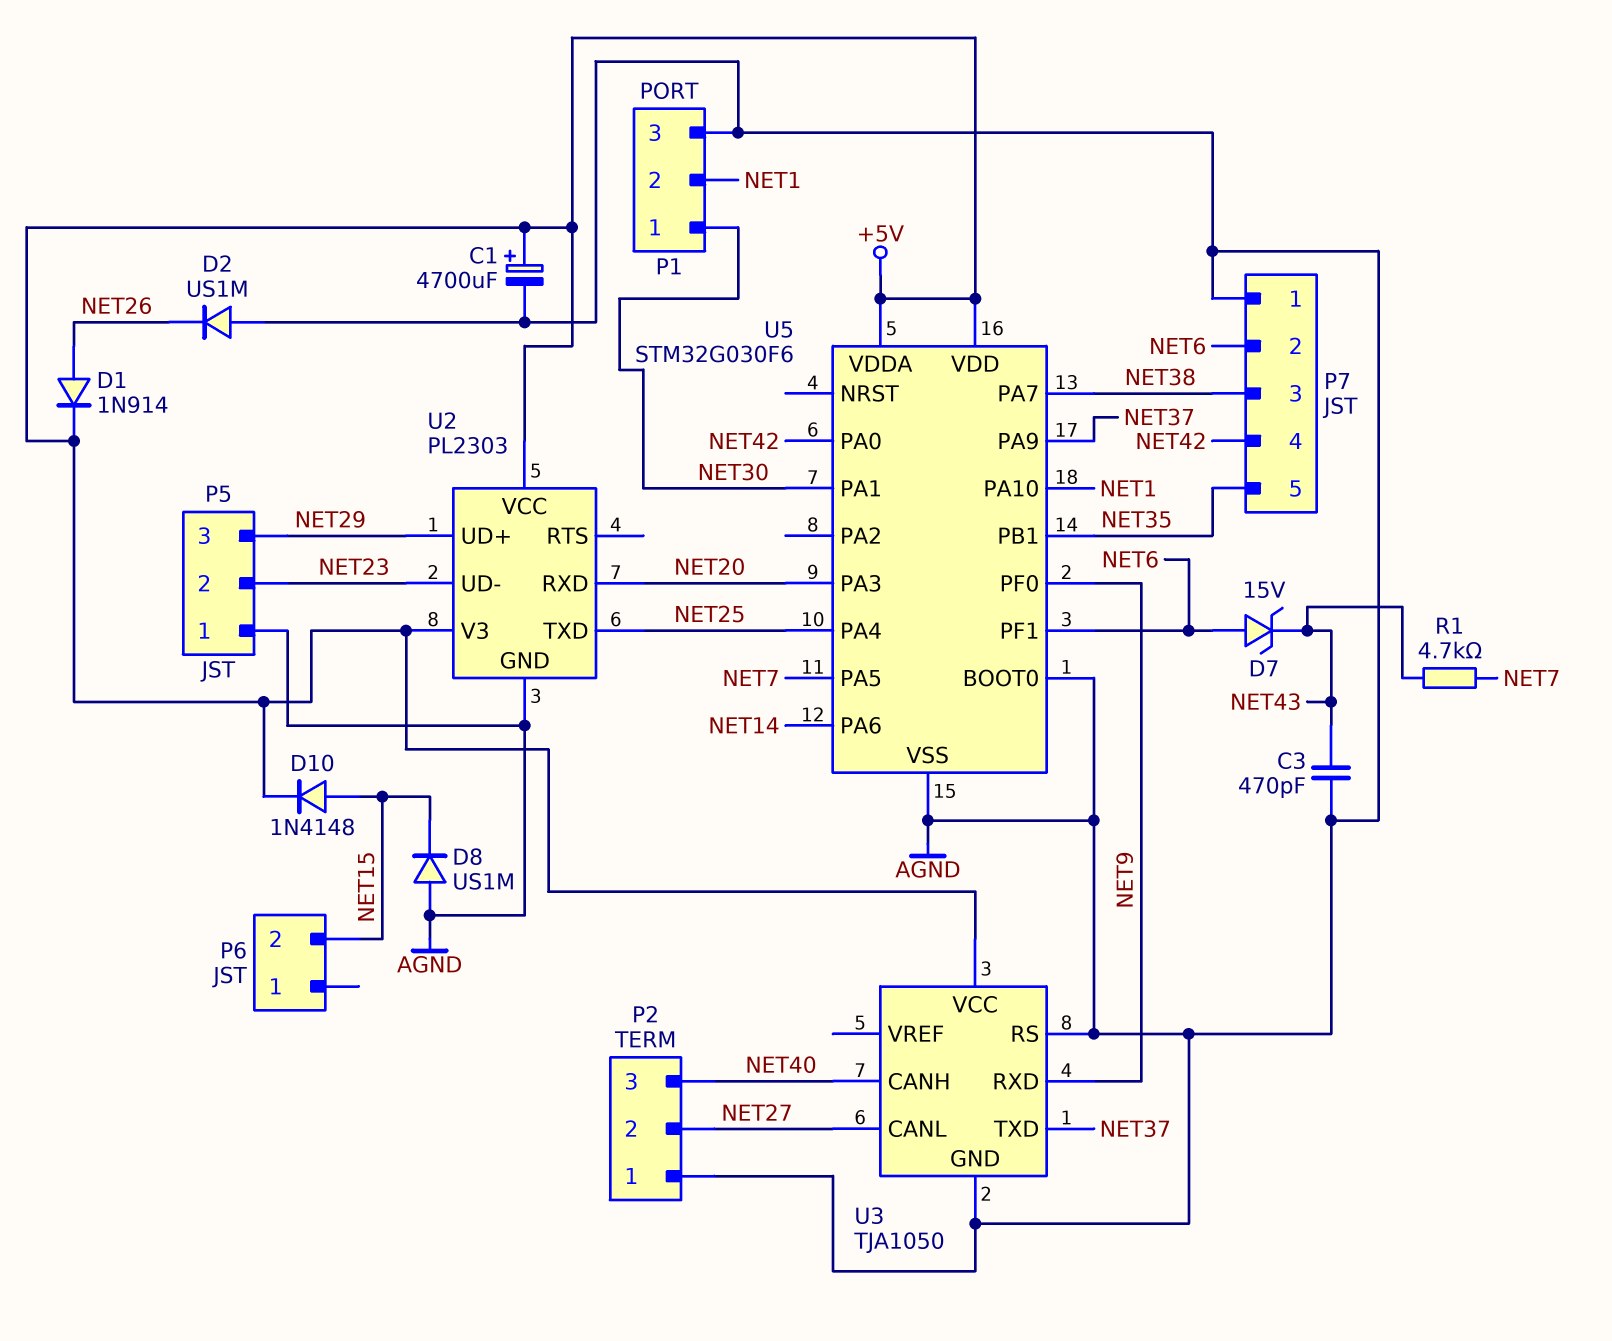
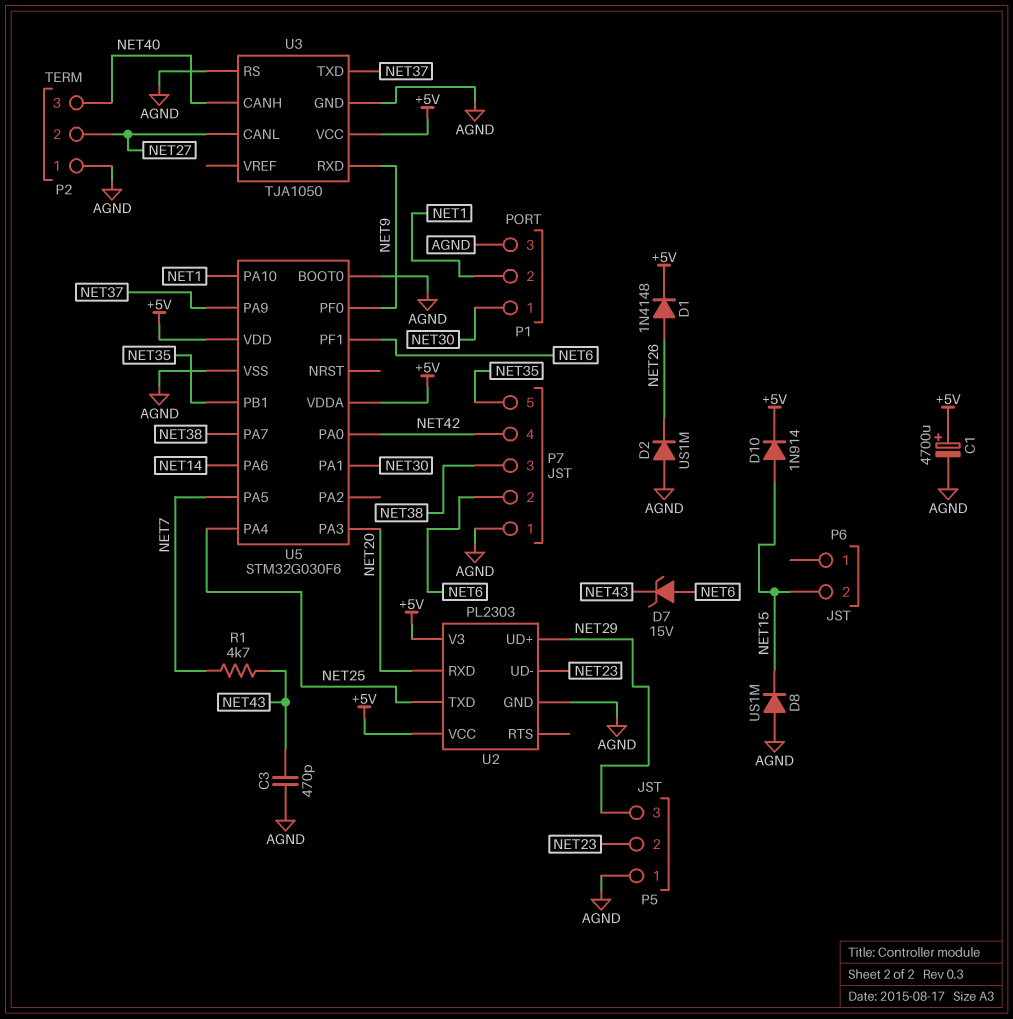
D1: diode 1N914 (A NET26, K +5V) -> diode 1N4148 (A NET26, K +5V)
D10: diode 1N4148 (A NET15, K +5V) -> diode 1N914 (A NET15, K +5V)

